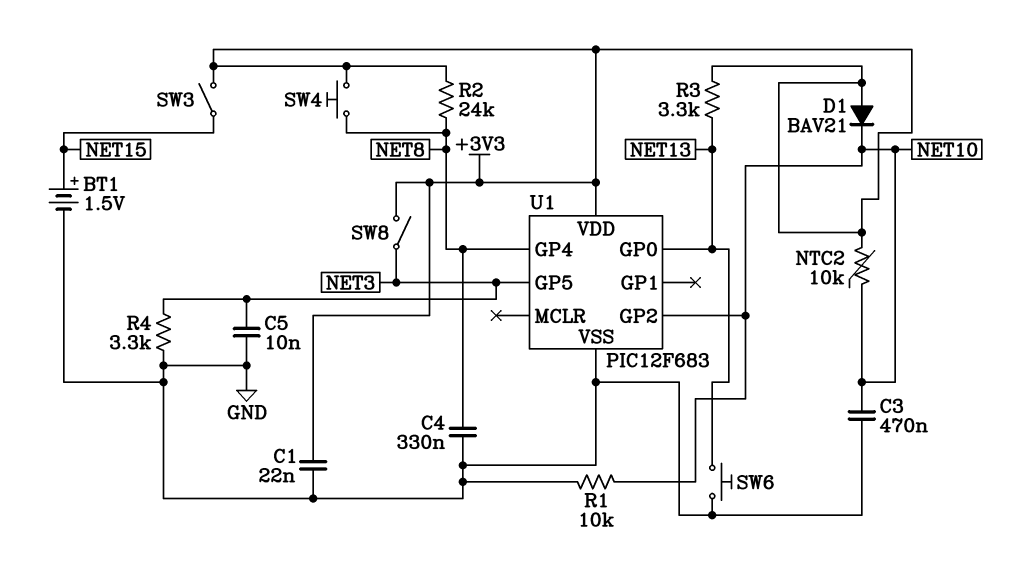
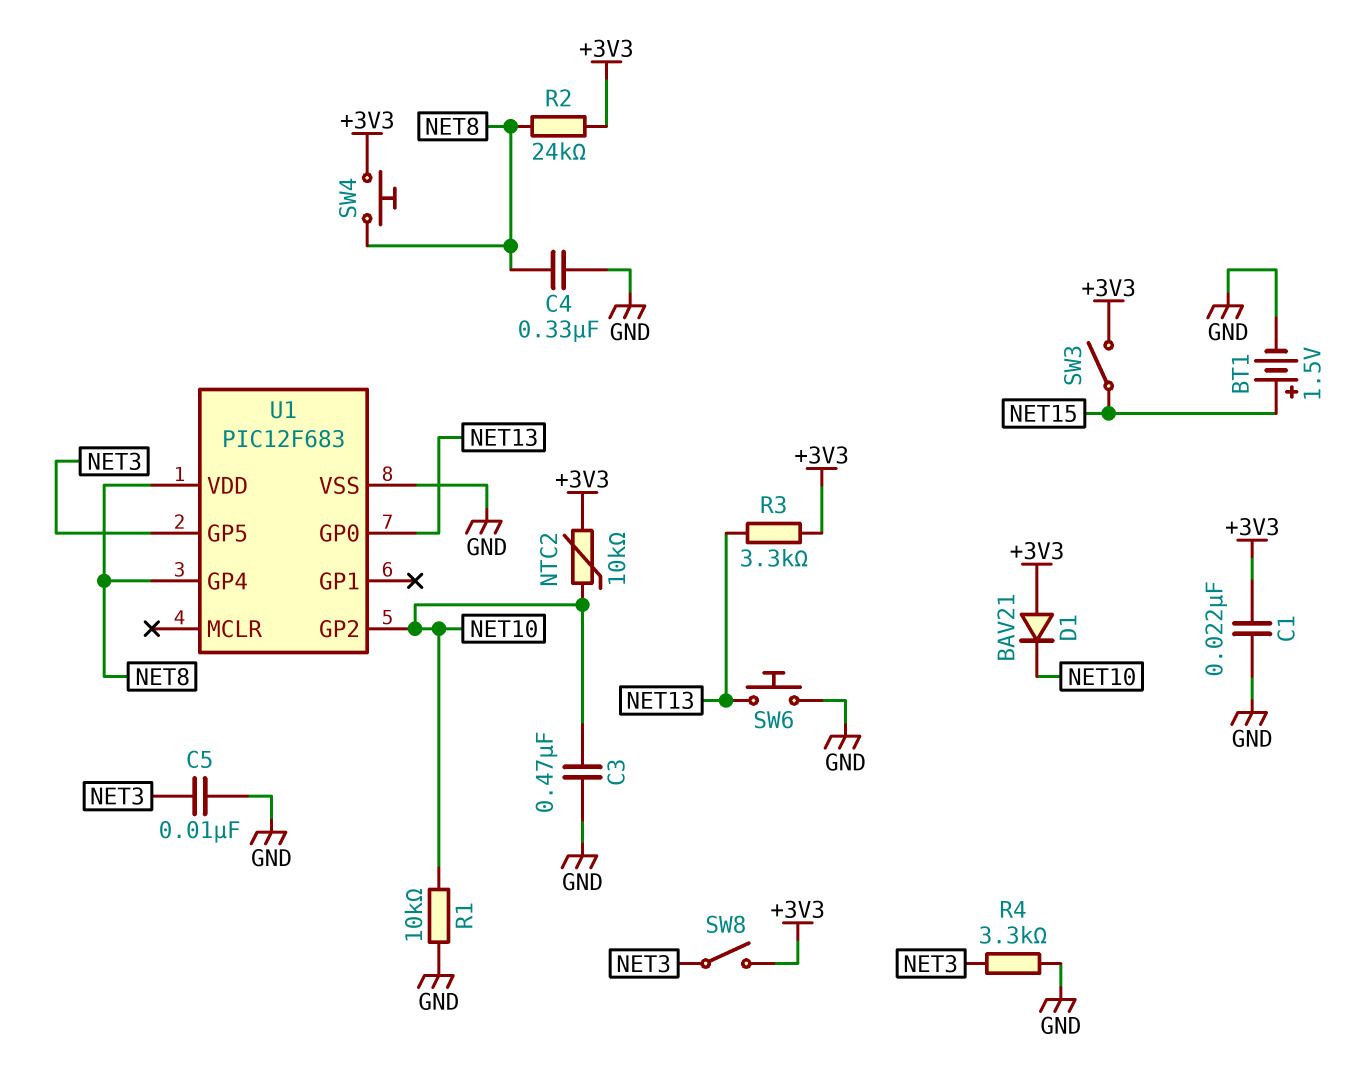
U1 pin VDD: +3V3 -> NET8

